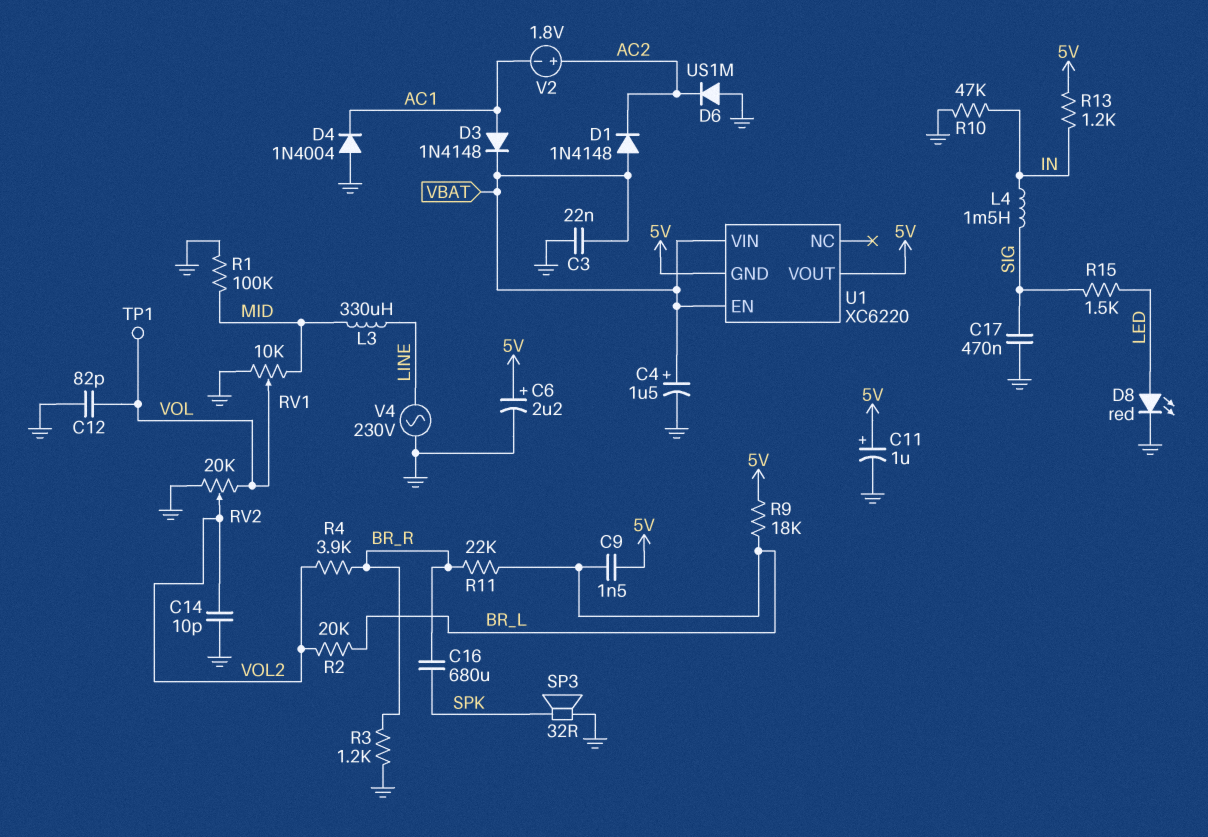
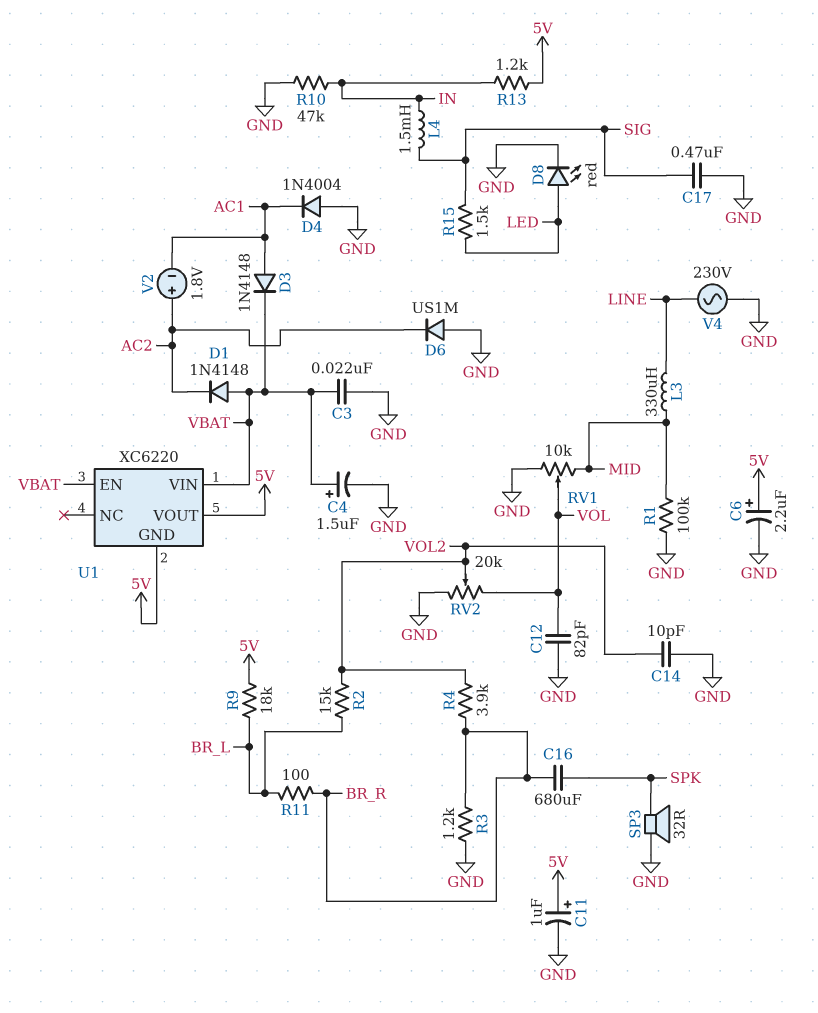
C9: 1.5nF (5V, BR_L) -> none
R2: 20k (BR_L, VOL2) -> 15k (BR_L, VOL2)
R11: 22k (BR_L, BR_R) -> 100 (BR_L, BR_R)
TP1: test point (VOL) -> none

